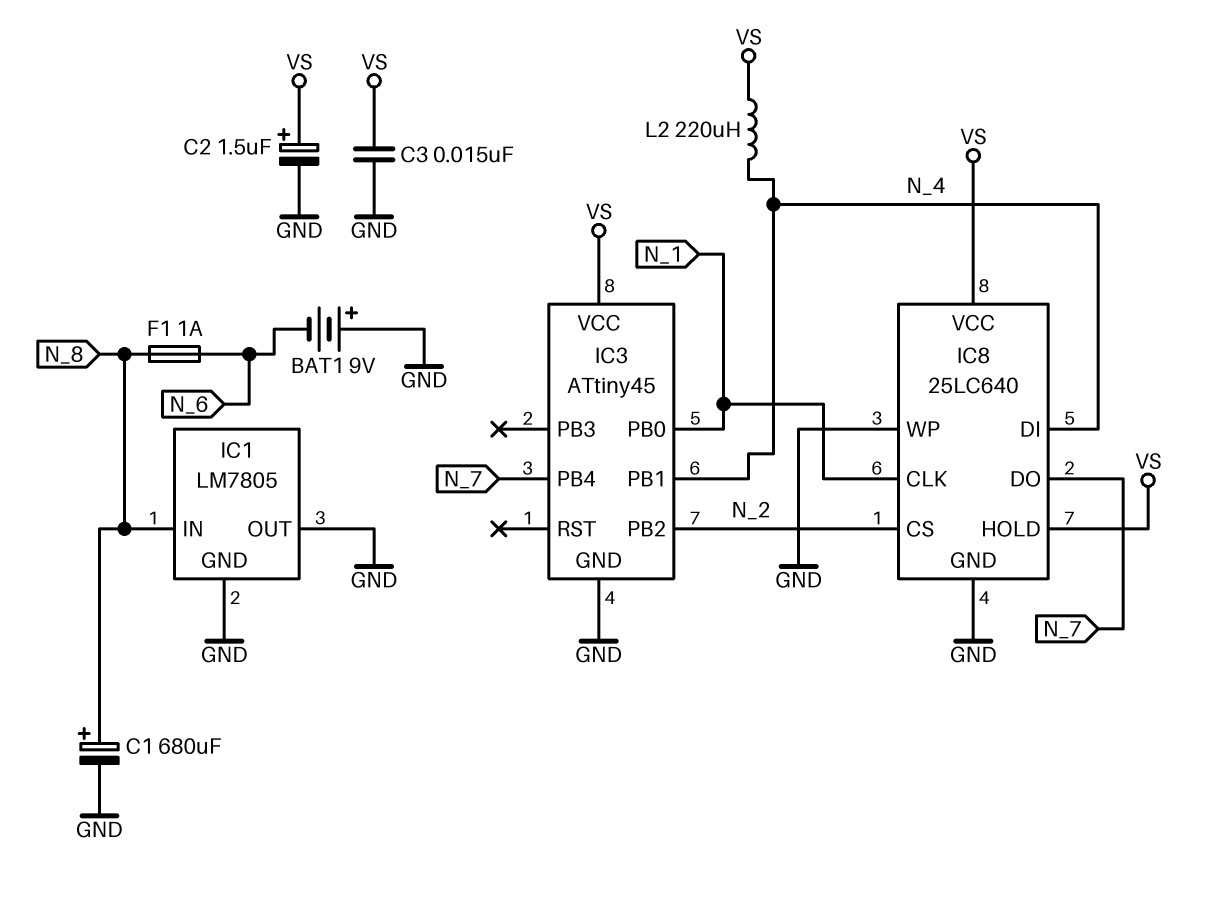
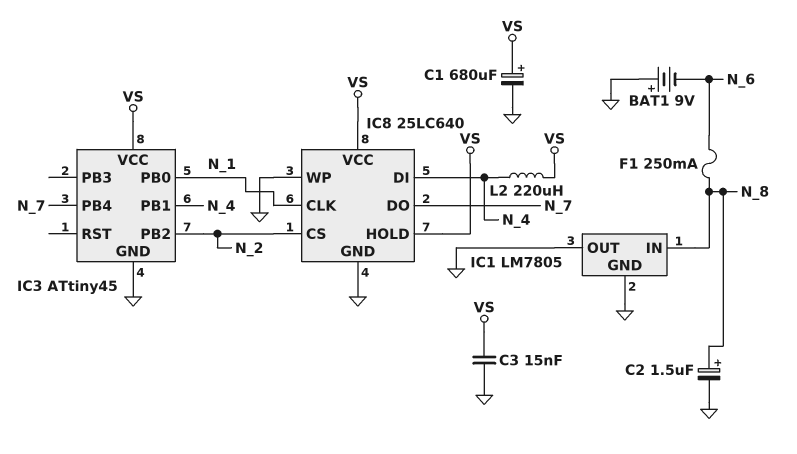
C1: 680uF (plus N_8, minus GND) -> 680uF (plus VS, minus GND)
C2: 1.5uF (plus VS, minus GND) -> 1.5uF (plus N_8, minus GND)
F1: 1A (N_6, N_8) -> 250mA (N_6, N_8)

